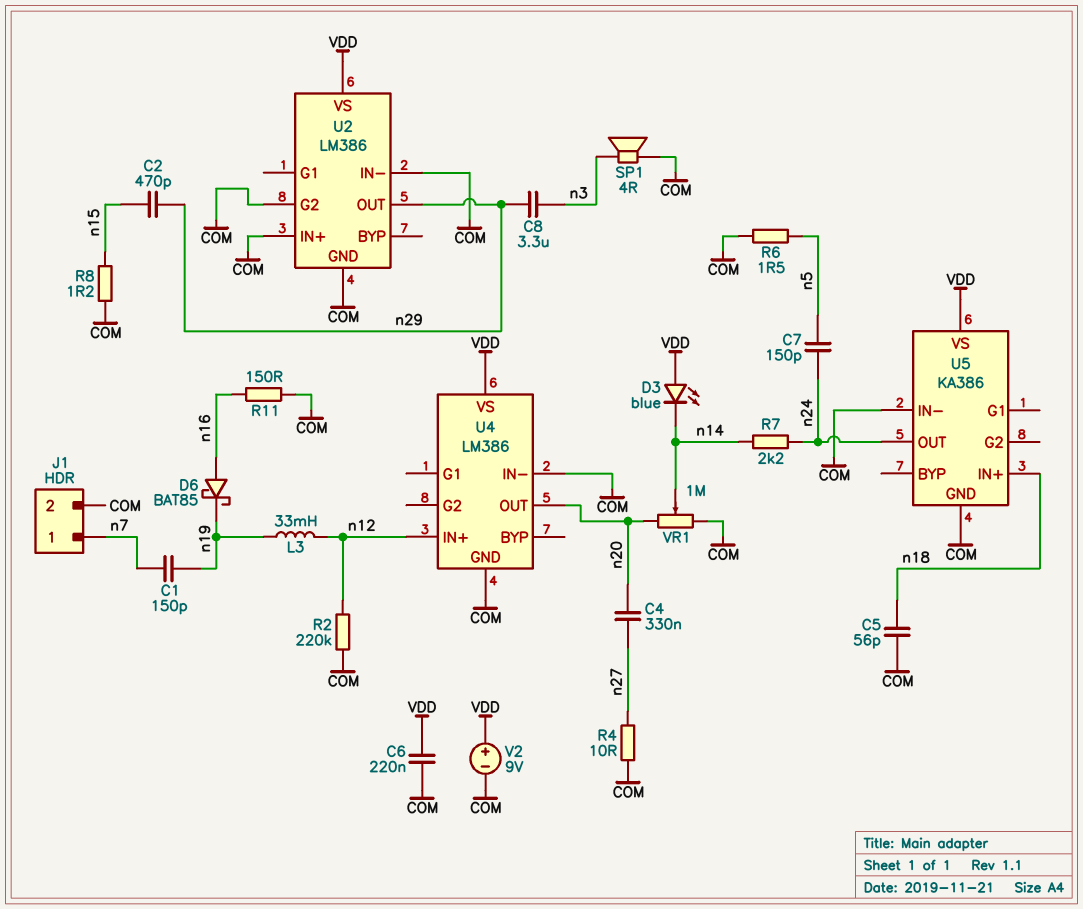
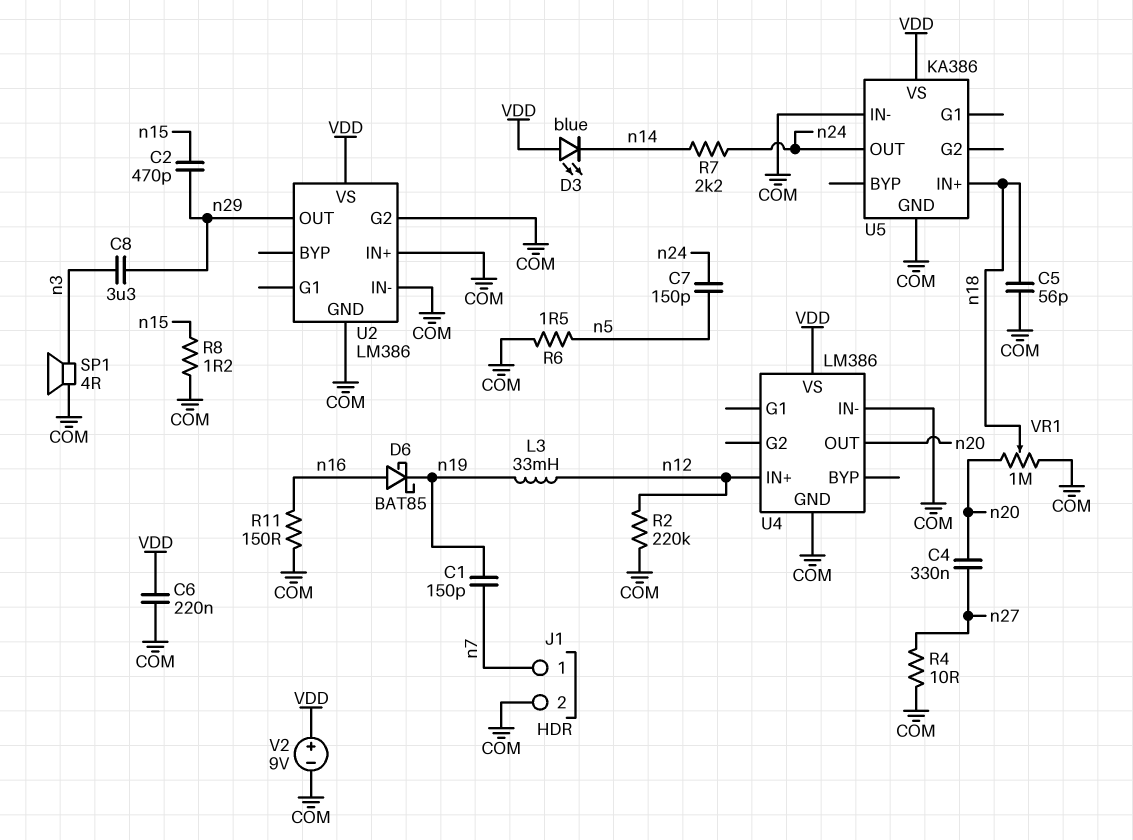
VR1: 1M (COM, n20, wiper n14) -> 1M (COM, n20, wiper n18)

